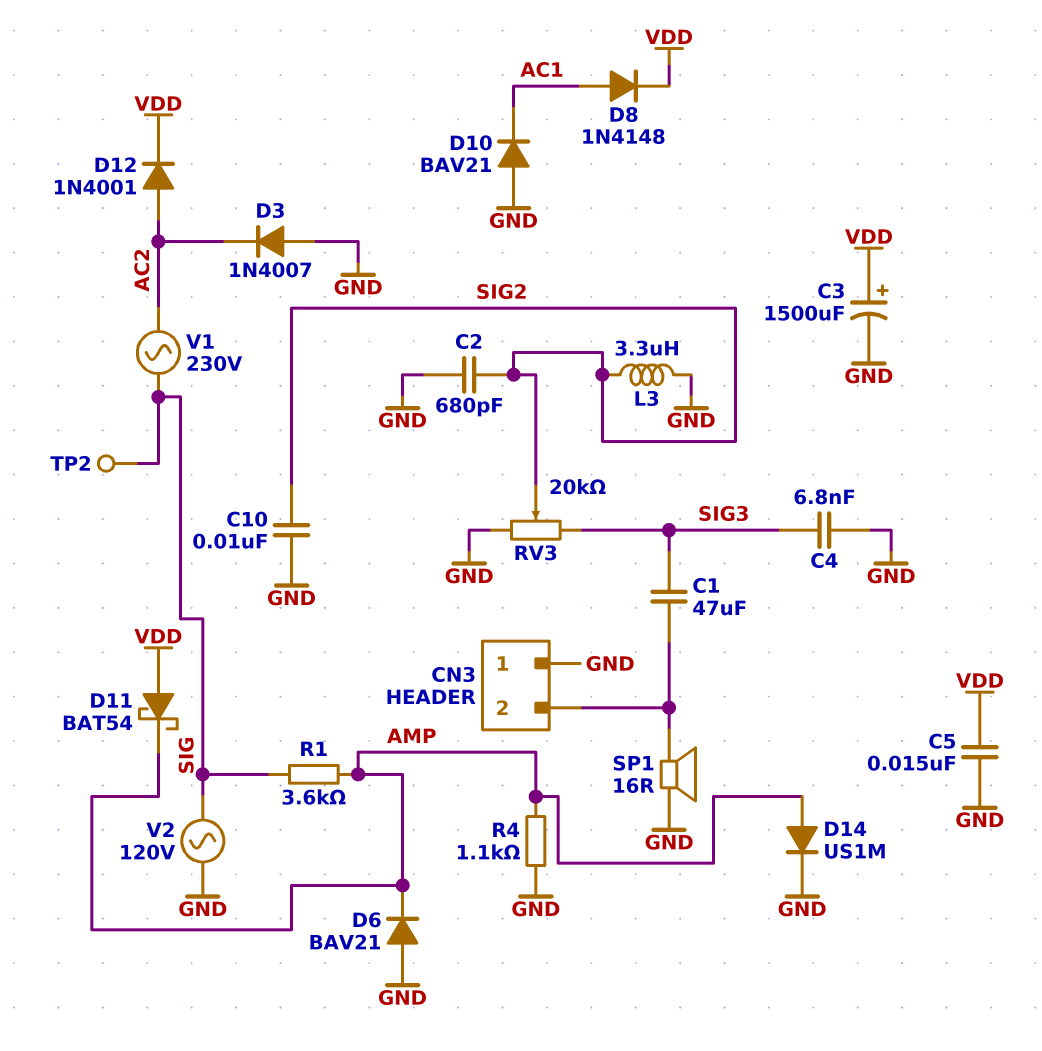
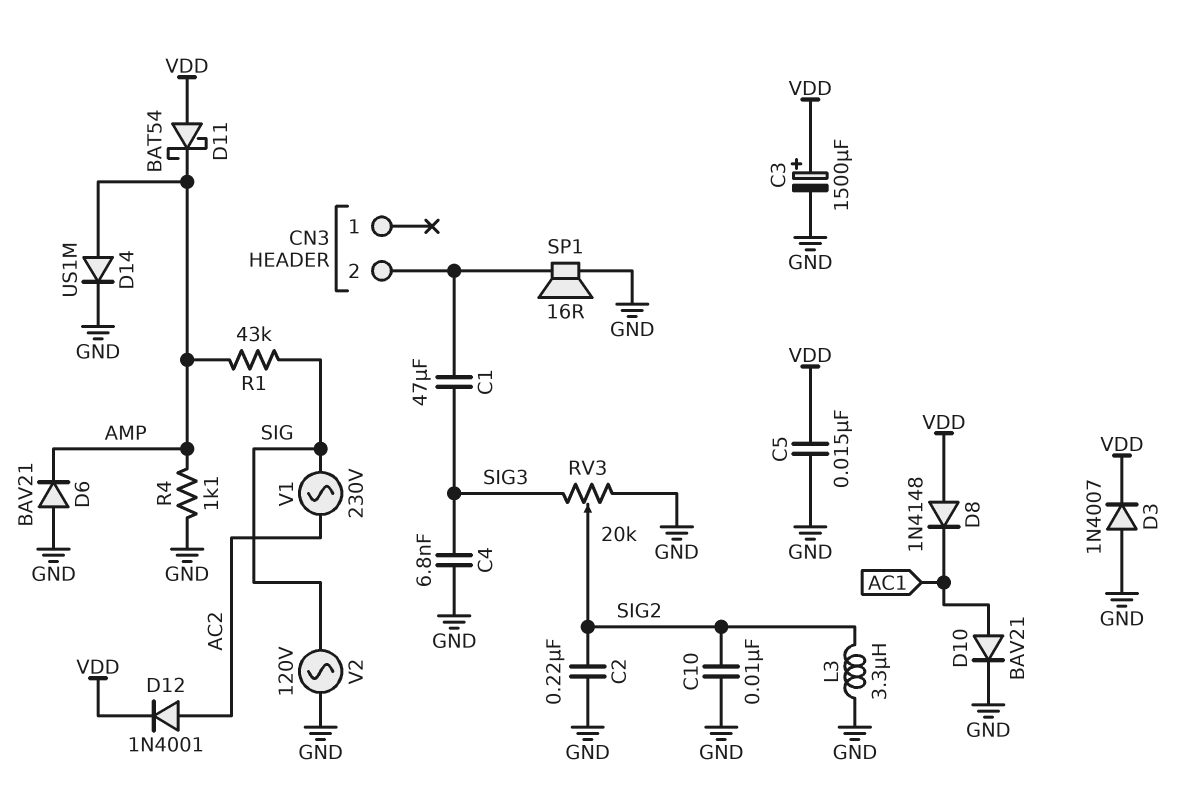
C2: 680pF (GND, SIG2) -> 220nF (GND, SIG2)
CN3 pin 1: GND -> none
D3: diode 1N4007 (A GND, K AC2) -> diode 1N4007 (A GND, K VDD)
D8: diode 1N4148 (A AC1, K VDD) -> diode 1N4148 (A VDD, K AC1)
D10: diode BAV21 (A GND, K AC1) -> diode BAV21 (A AC1, K GND)
R1: 3.6k (AMP, SIG) -> 43k (AMP, SIG)
TP2: test point (SIG) -> none

